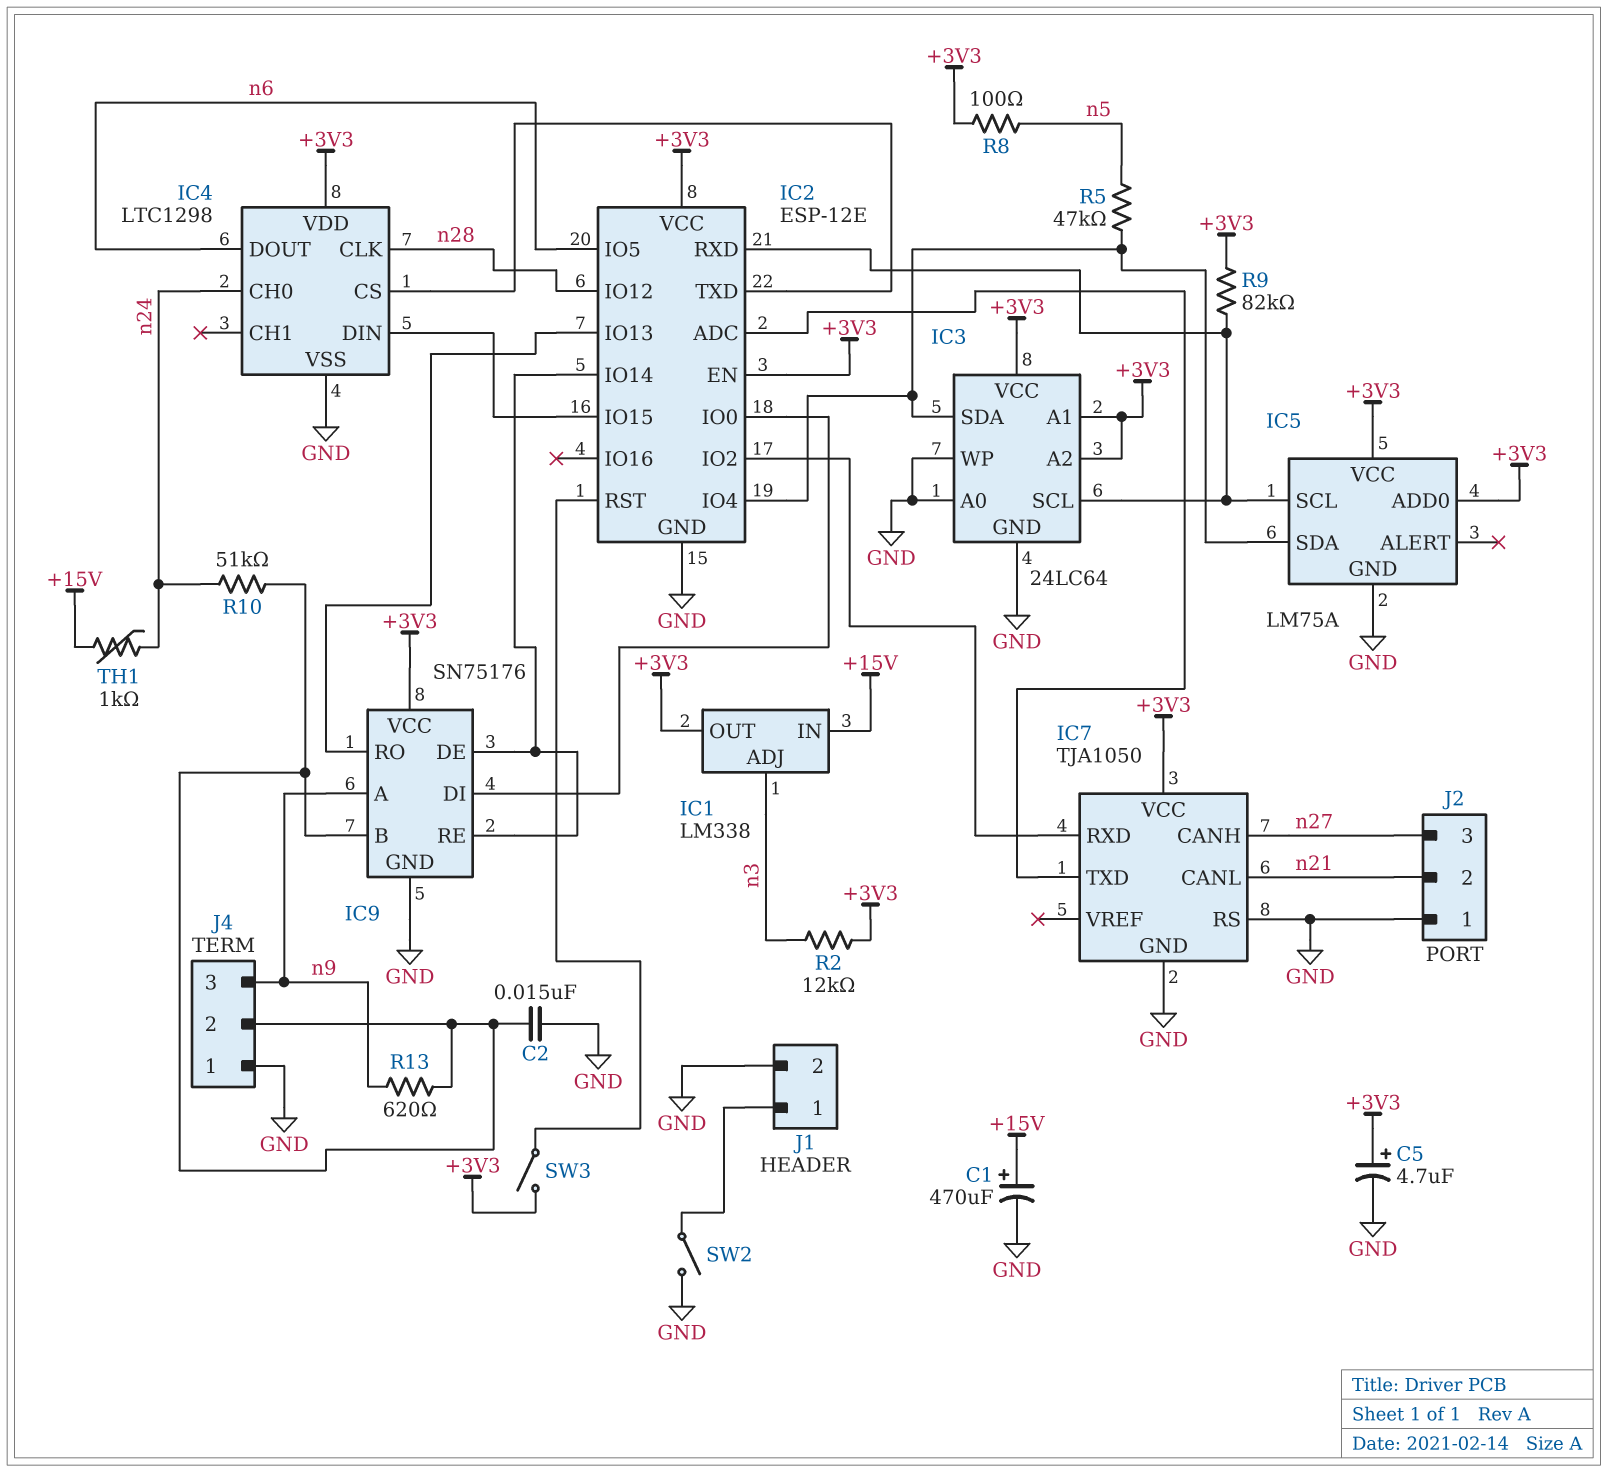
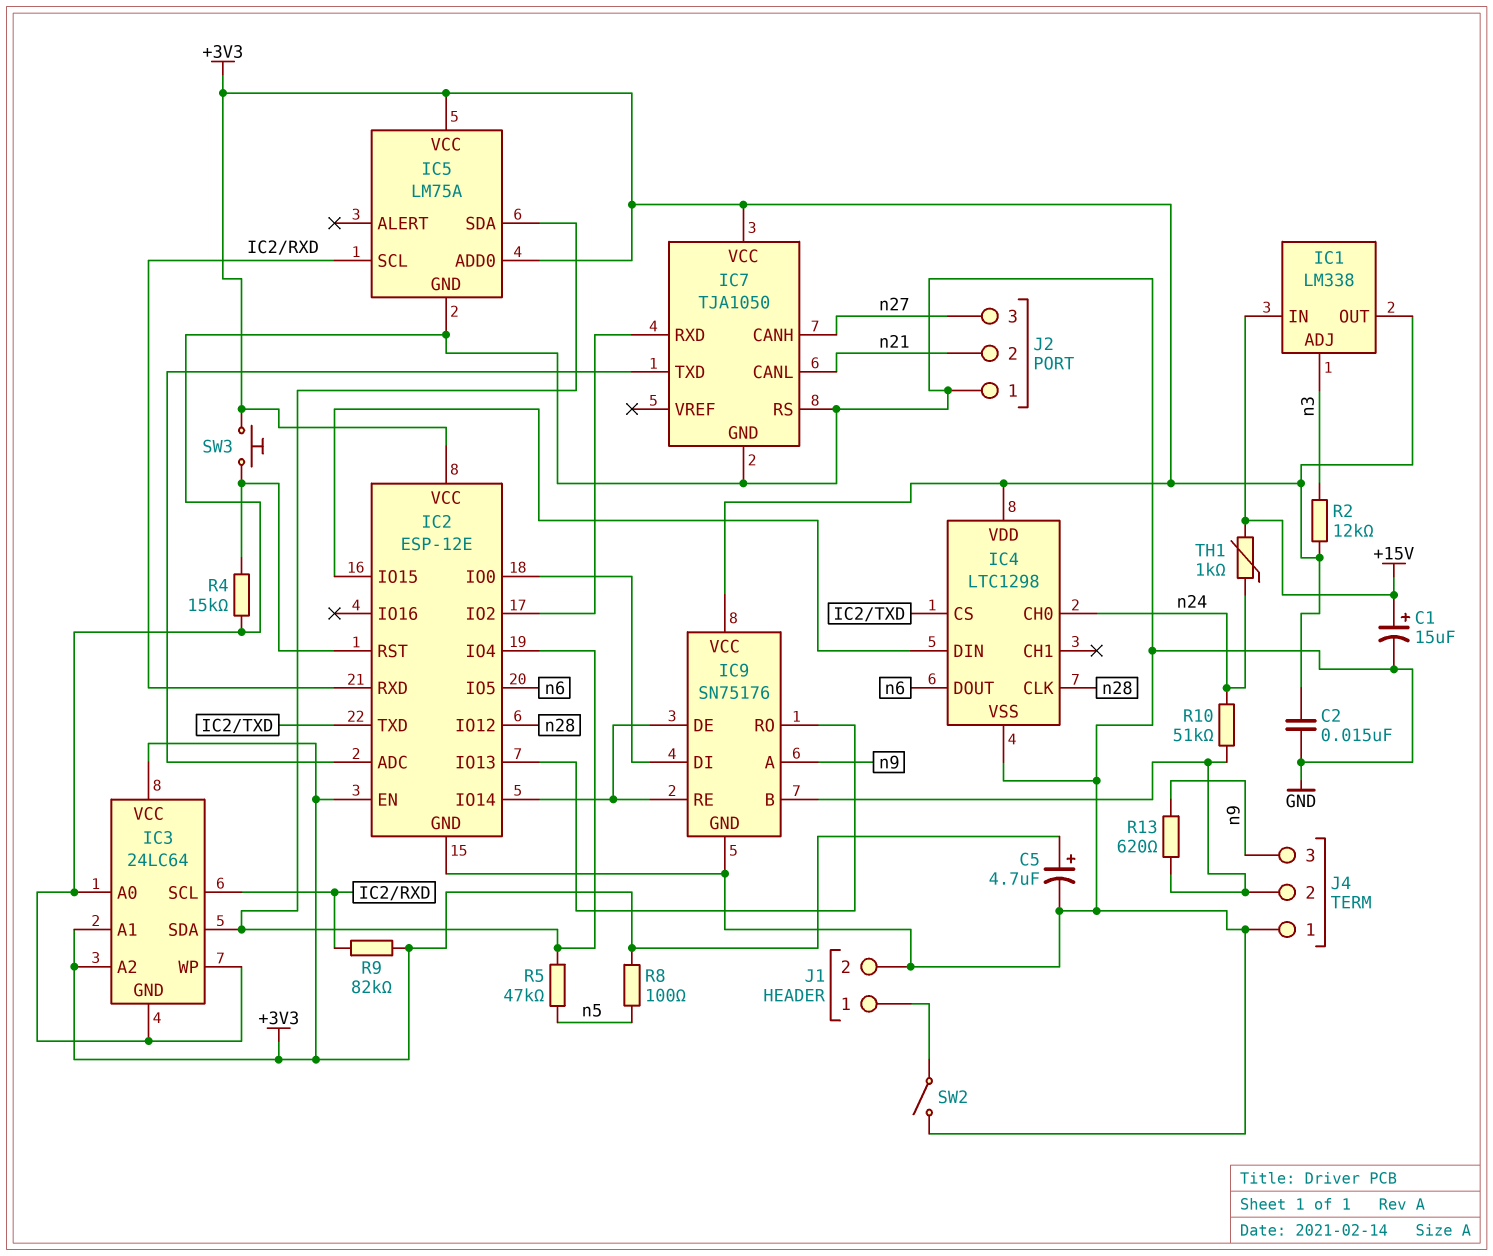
C1: 470uF (plus +15V, minus GND) -> 15uF (plus +15V, minus GND)
C2: 15nF (GND, IC9/B) -> 15nF (+3V3, GND)
R4: none -> 15k (GND, IC2/RST)
SW3: switch (+3V3, IC2/RST) -> button (+3V3, IC2/RST)

